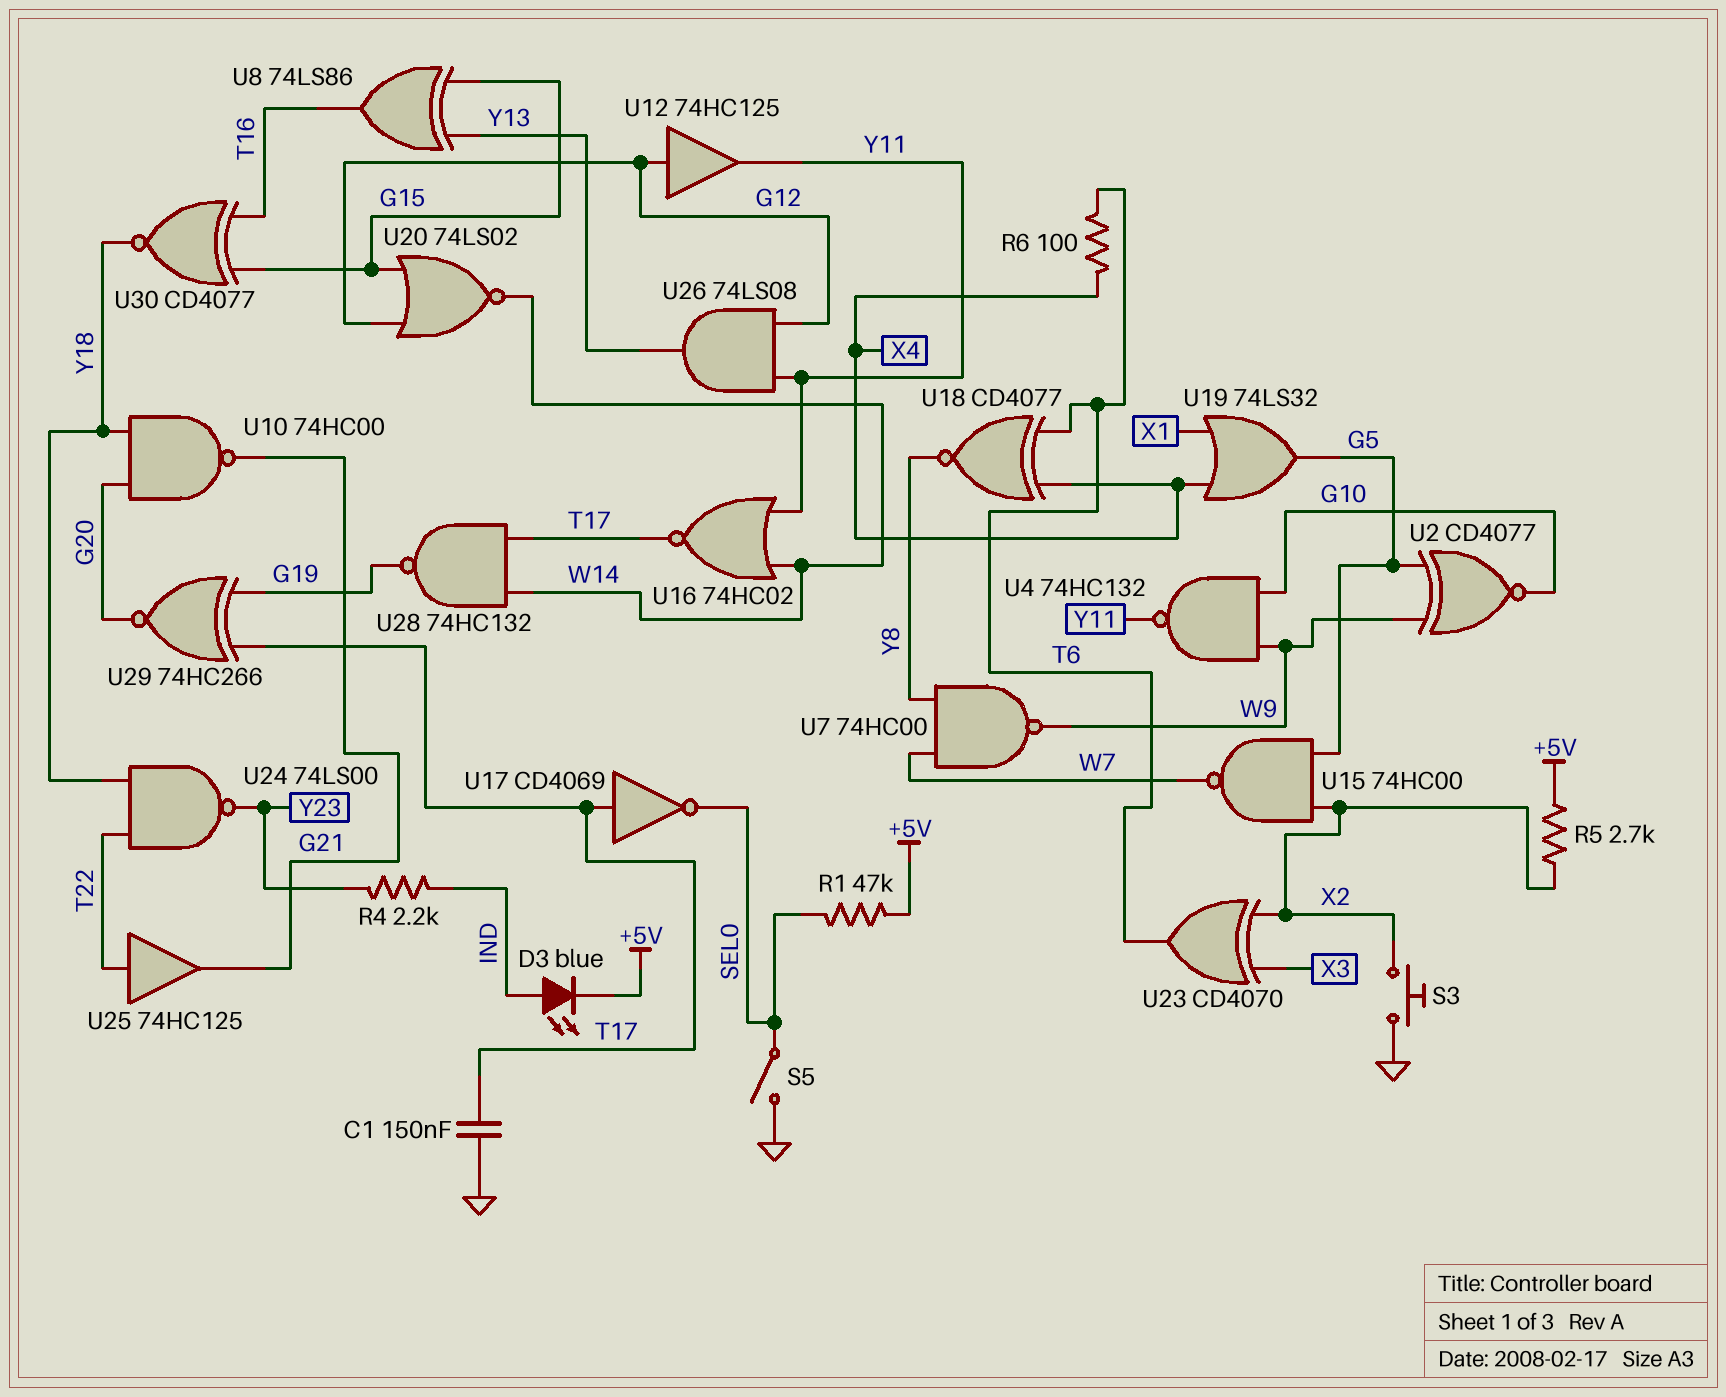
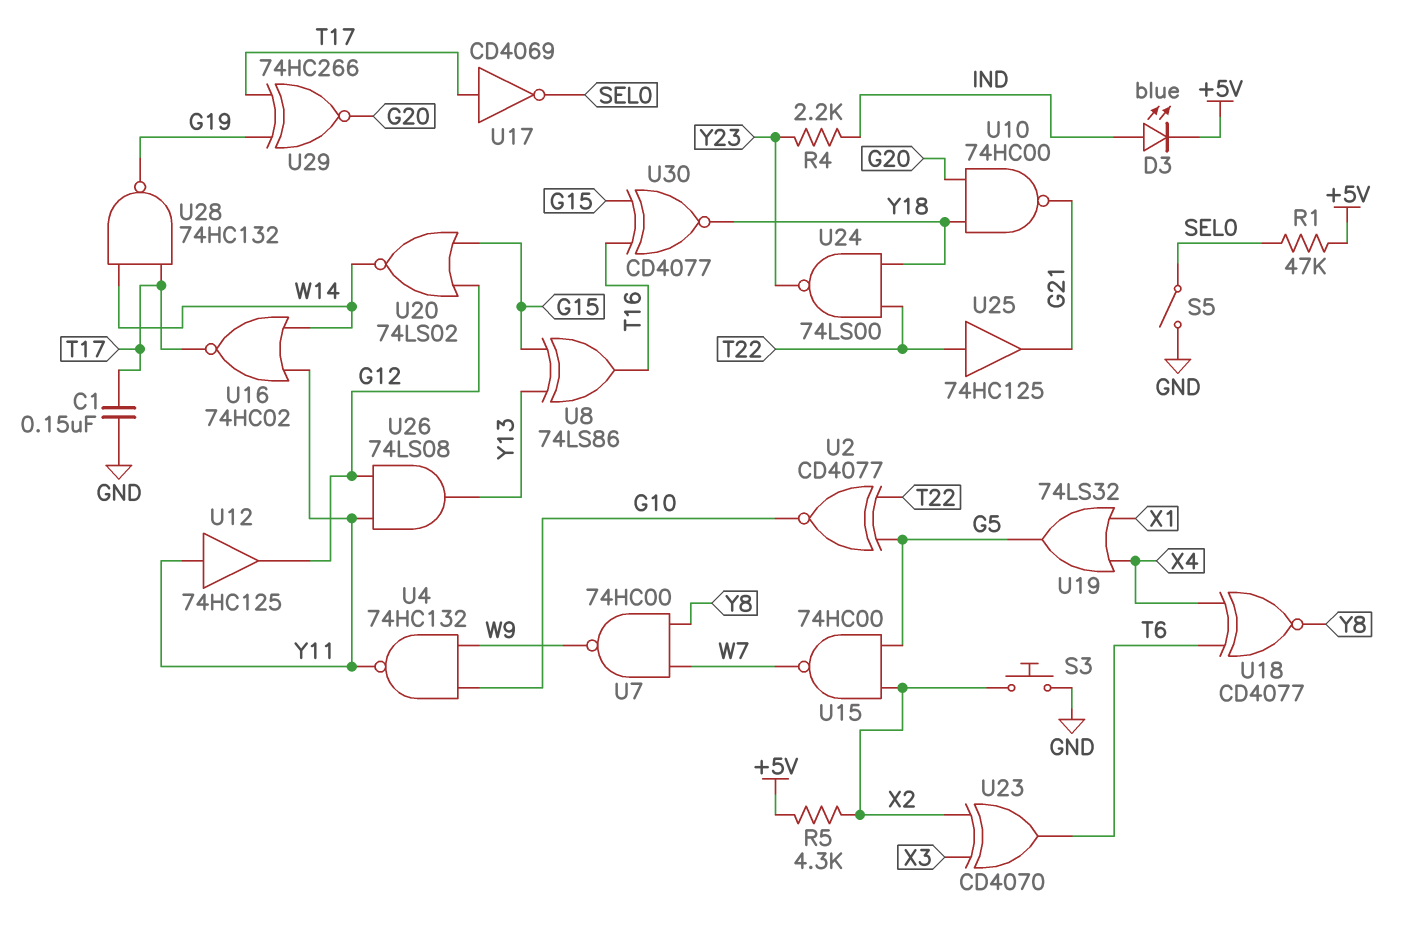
R5: 2.7k (+5V, X2) -> 4.3k (+5V, X2)
R6: 100 (T6, X4) -> none
U2: XNOR CD4077 (in G5, in W9, out G10) -> XNOR CD4077 (in G5, in T22, out G10)
U12: buffer 74HC125 (in G12, out Y11) -> buffer 74HC125 (in Y11, out G12)

